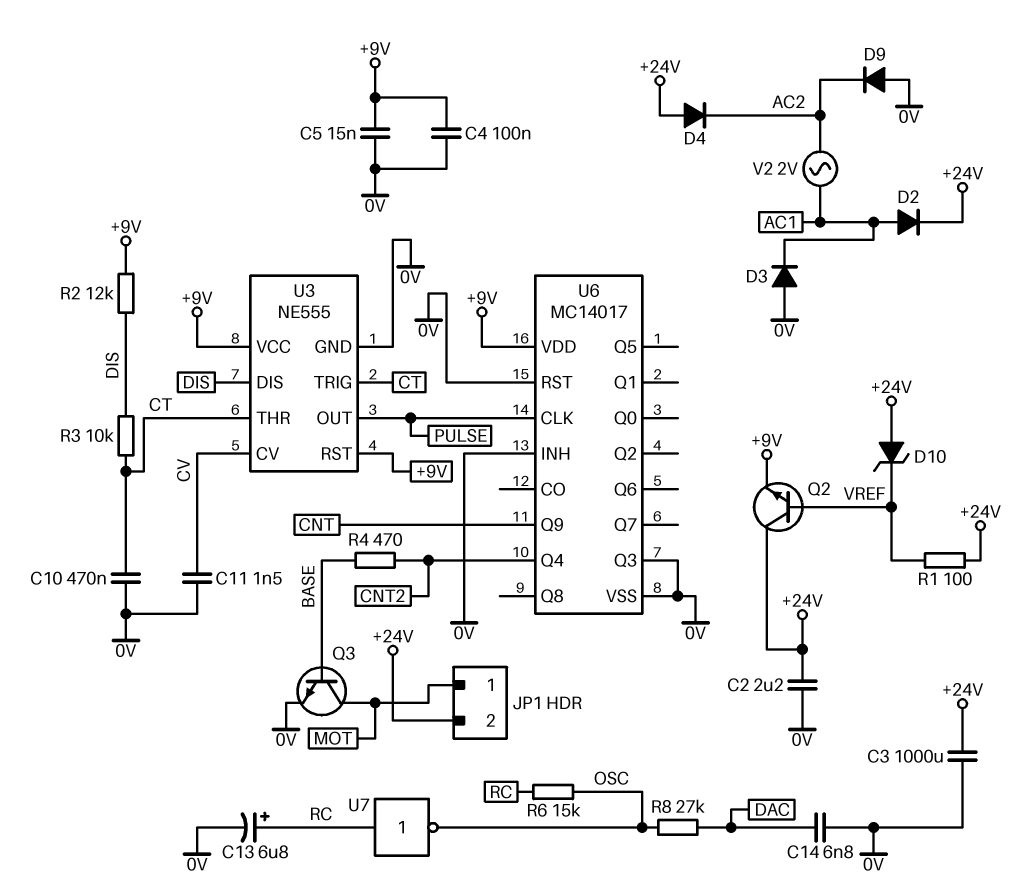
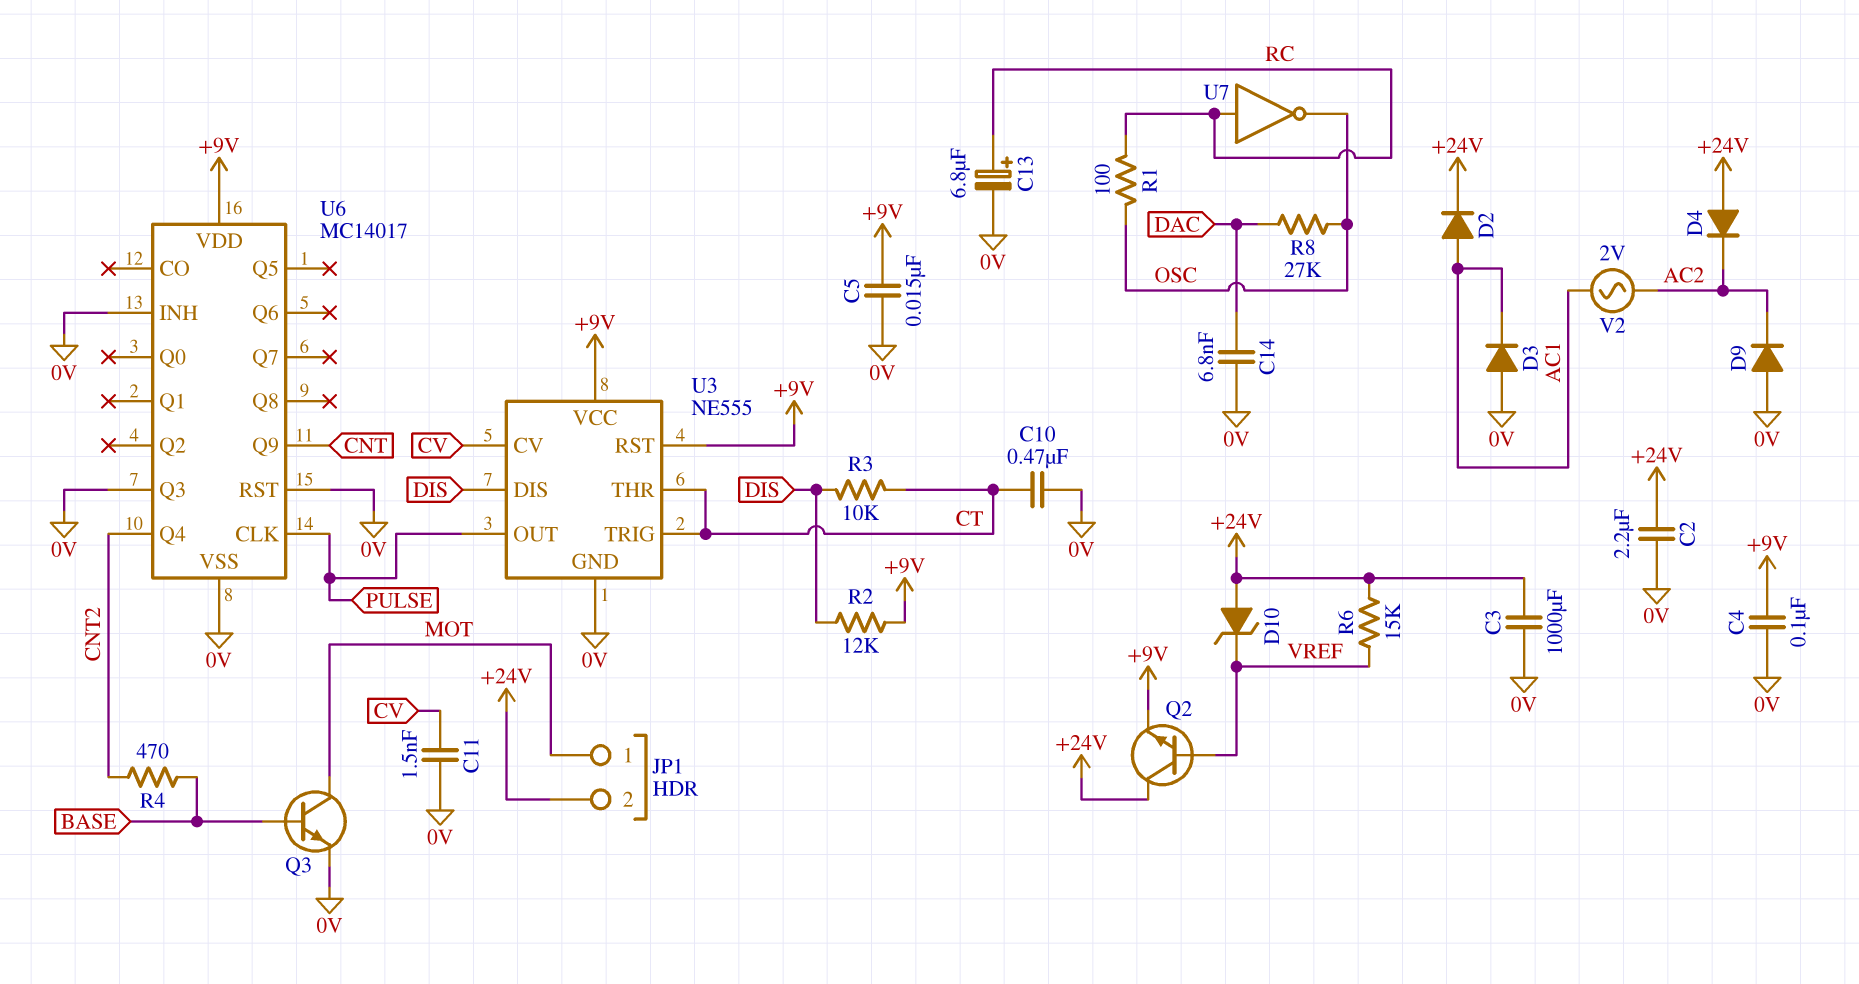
R1: 100 (+24V, VREF) -> 100 (OSC, RC)
R6: 15k (OSC, RC) -> 15k (+24V, VREF)

